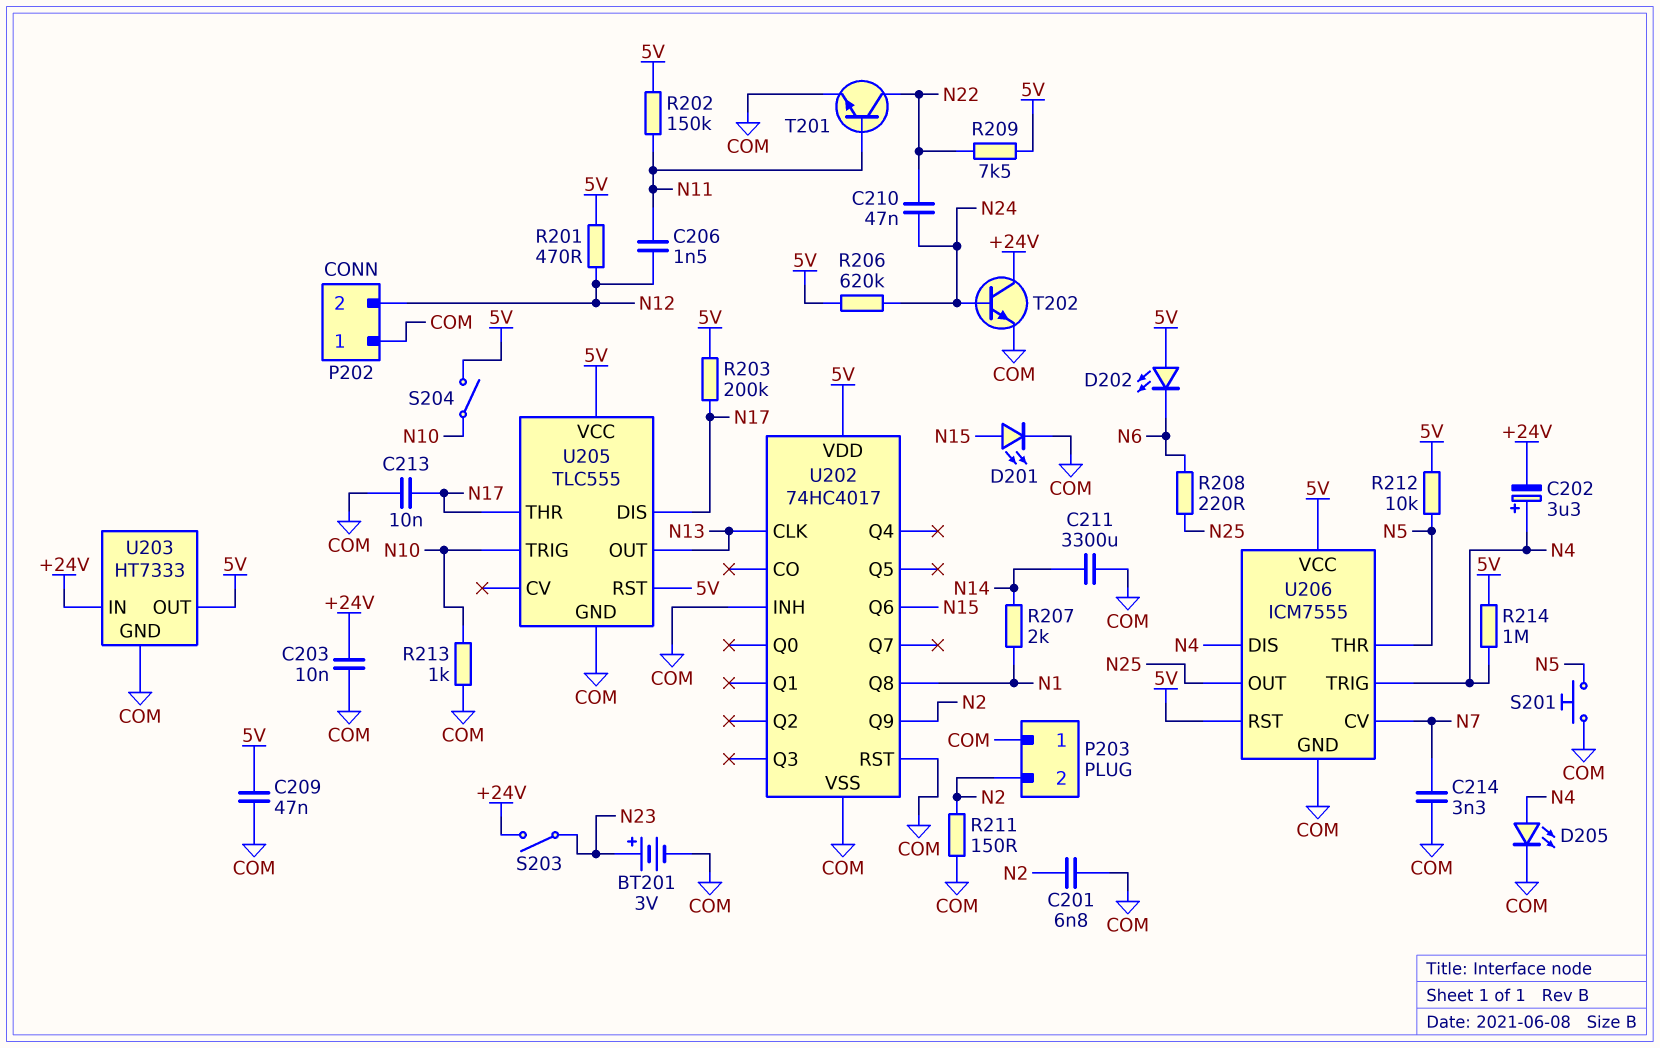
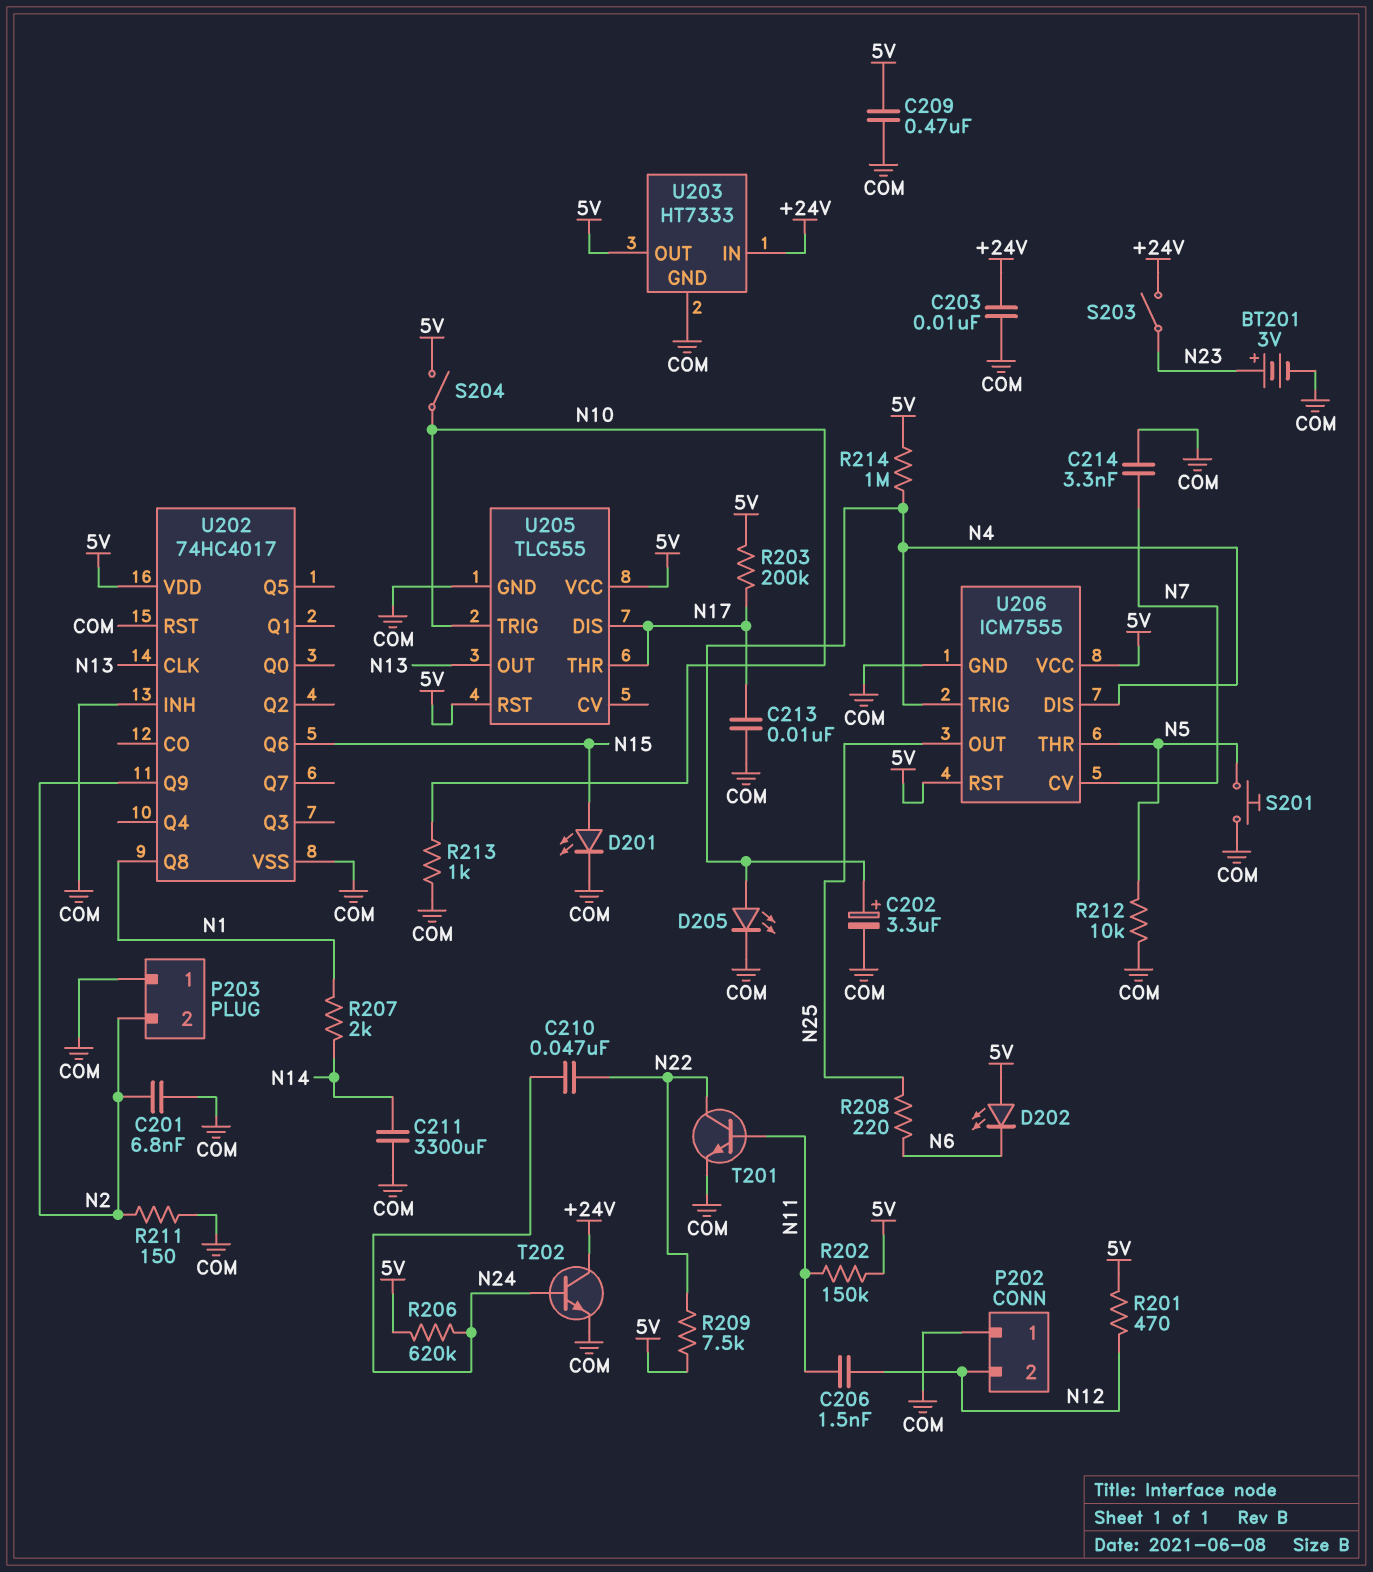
C202: 3.3uF (plus N4, minus +24V) -> 3.3uF (plus N4, minus COM)
C209: 47nF (5V, COM) -> 470nF (5V, COM)
R212: 10k (5V, N5) -> 10k (COM, N5)

